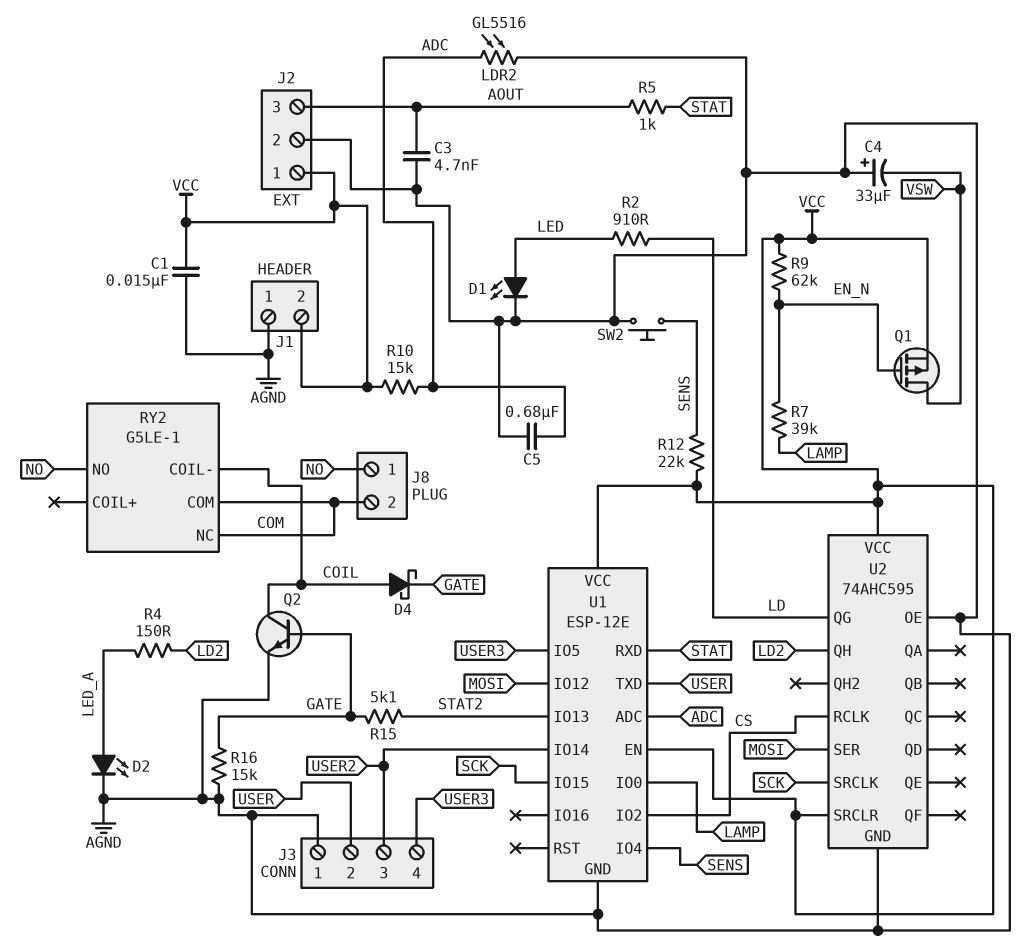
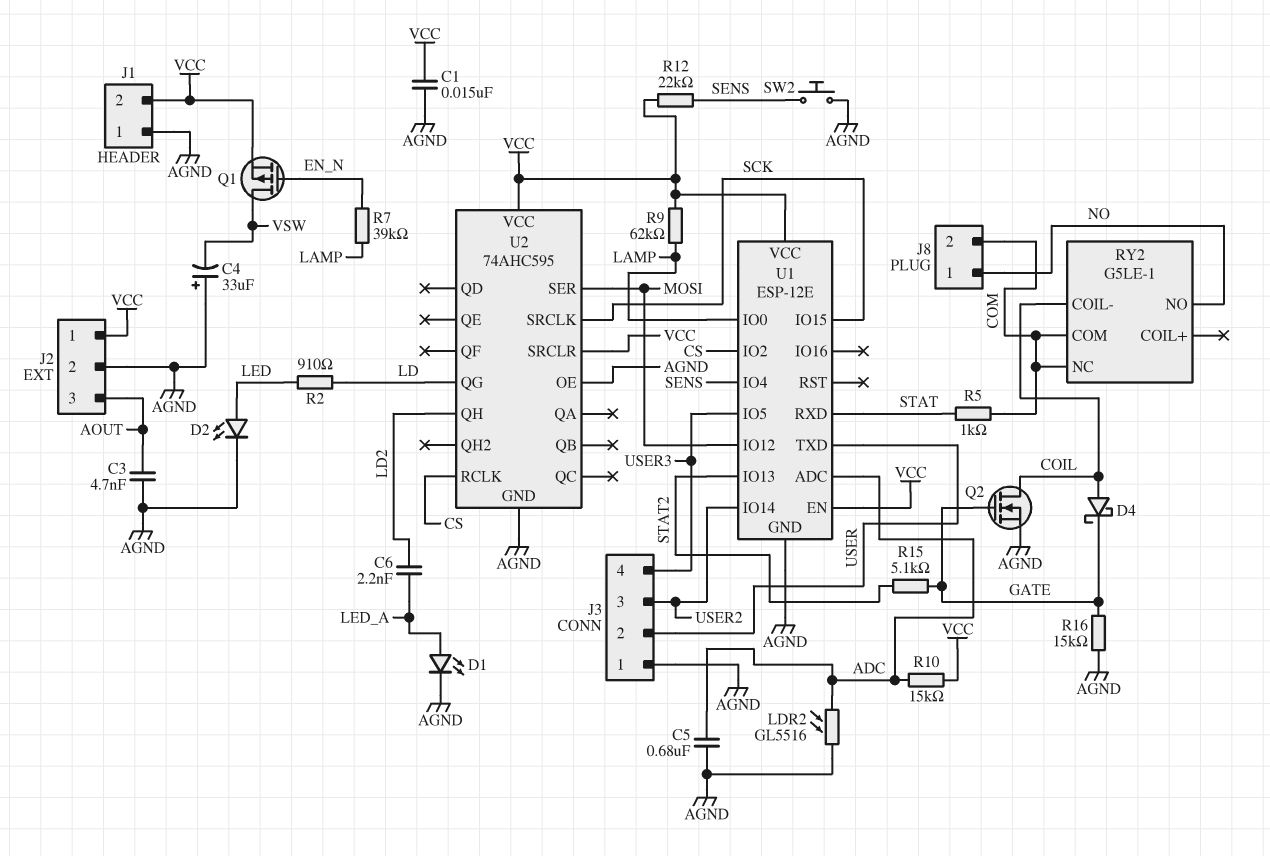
C6: none -> 2.2nF (LD2, LED_A)
D1: LED (A LED, K AGND) -> LED (A LED_A, K AGND)
D2: LED (A LED_A, K AGND) -> LED (A LED, K AGND)
Q2: NPN (B GATE, C COIL, E AGND) -> NMOS (G GATE, D COIL, S AGND)
R4: 150 (LD2, LED_A) -> none
R5: 1k (AOUT, STAT) -> 1k (COM, STAT)
R9: 62k (EN_N, VCC) -> 62k (LAMP, VCC)

